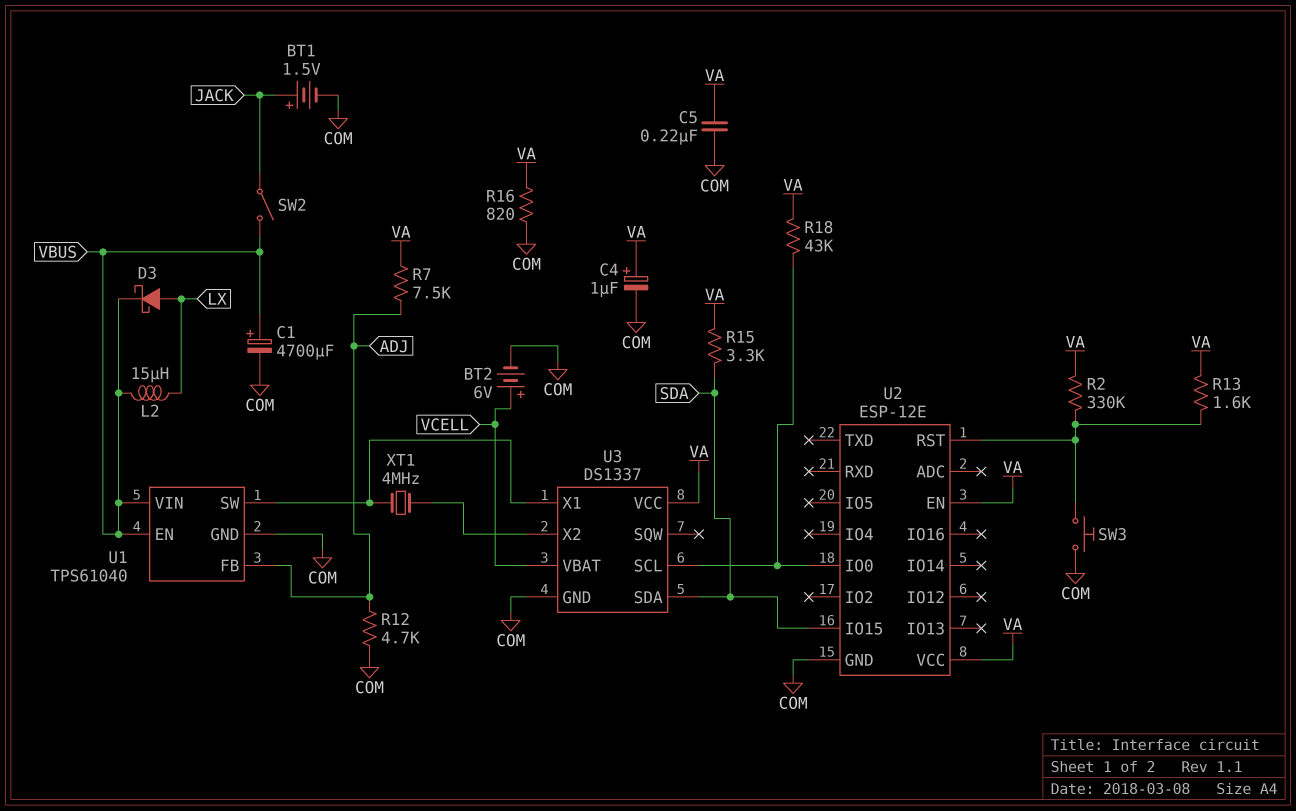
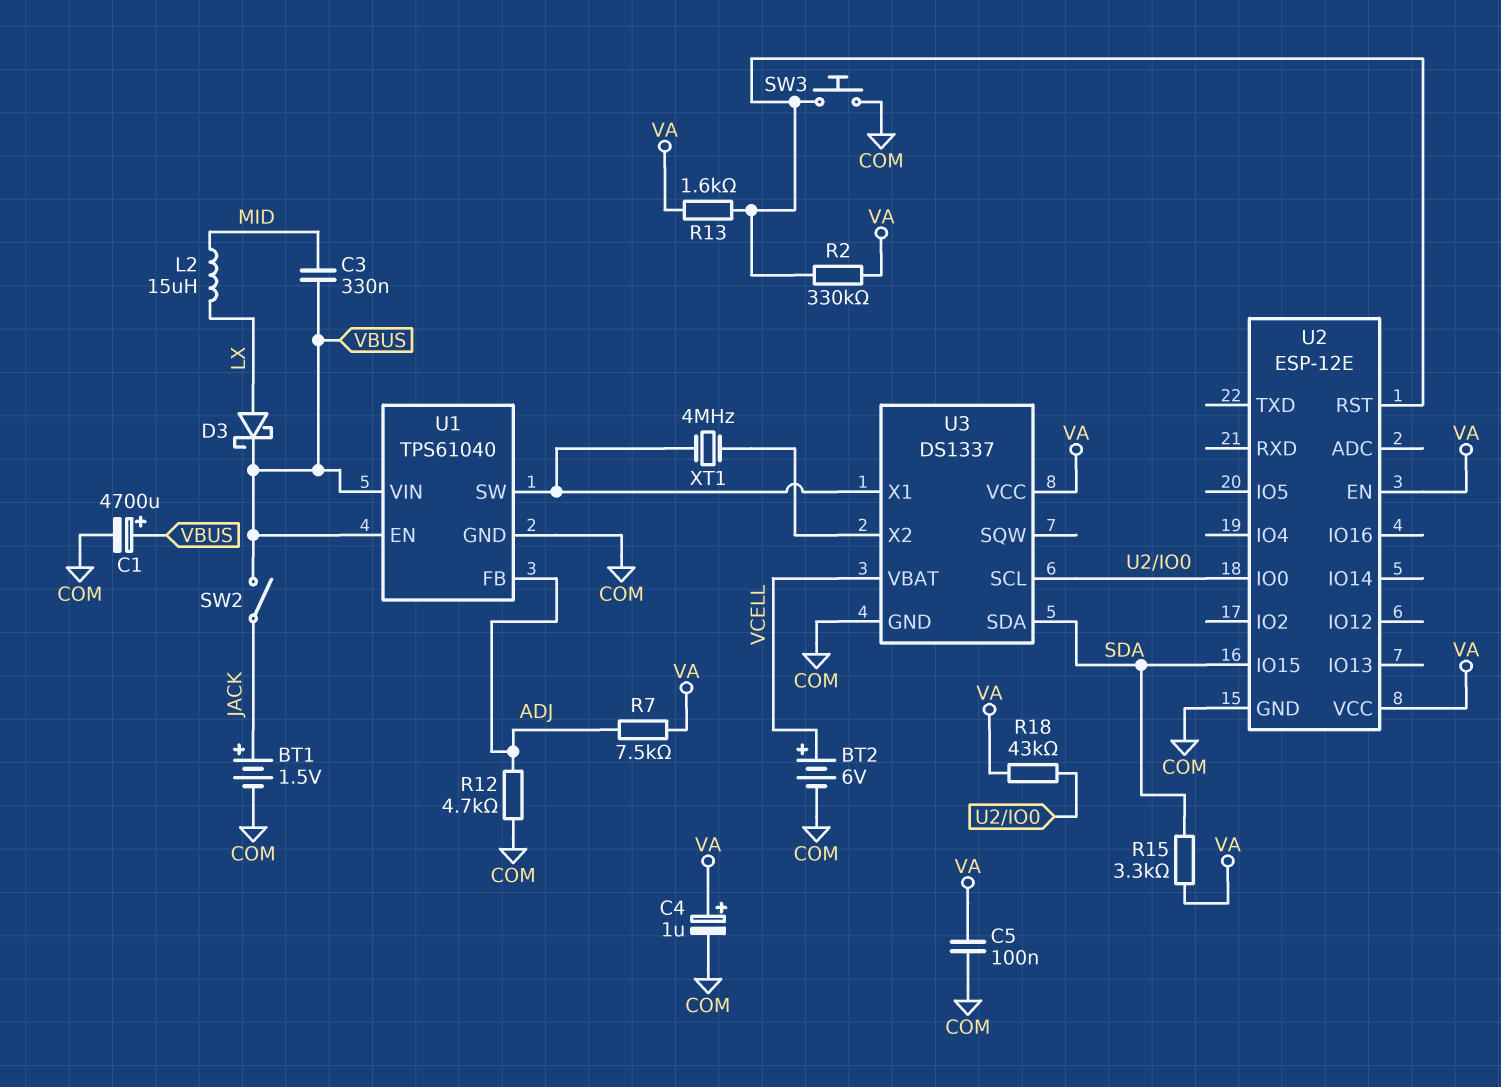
C3: none -> 330nF (MID, VBUS)
C5: 220nF (COM, VA) -> 100nF (COM, VA)
L2: 15uH (LX, VBUS) -> 15uH (LX, MID)
R16: 820 (COM, VA) -> none

